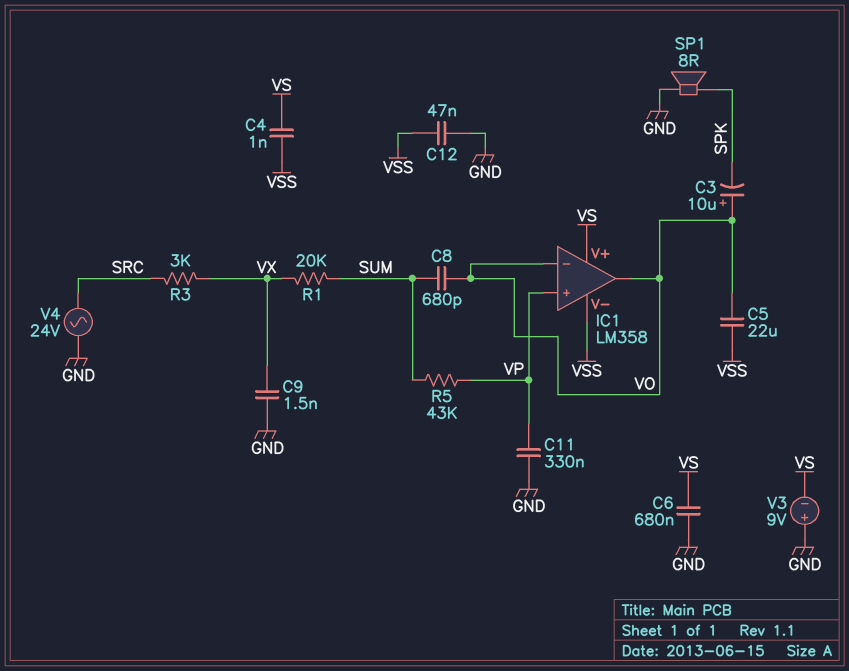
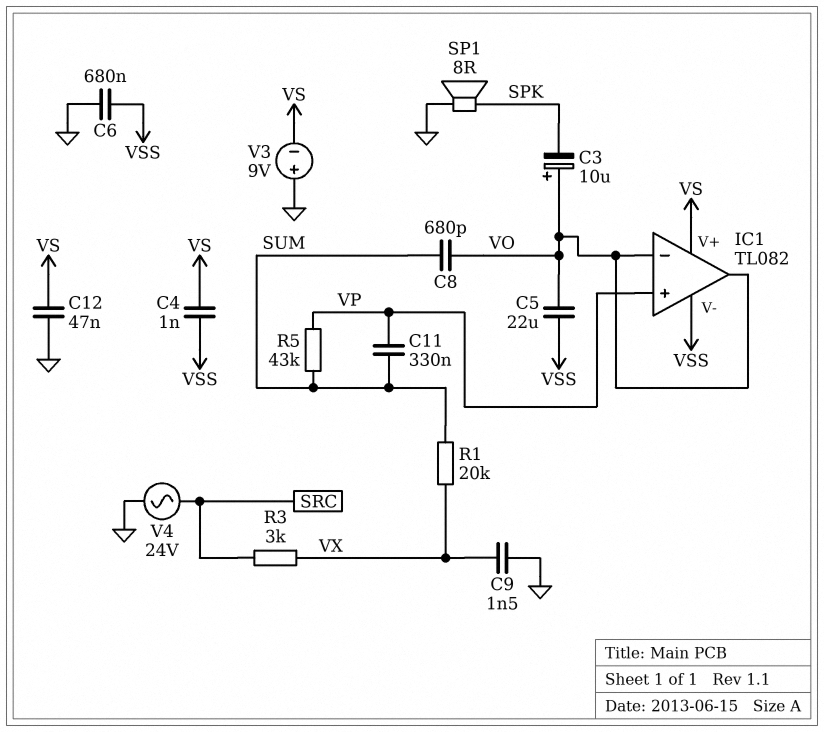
C6: 680nF (GND, VS) -> 680nF (GND, VSS)
C11: 330nF (GND, VP) -> 330nF (SUM, VP)
C12: 47nF (GND, VSS) -> 47nF (GND, VS)
IC1: LM358 -> TL082

